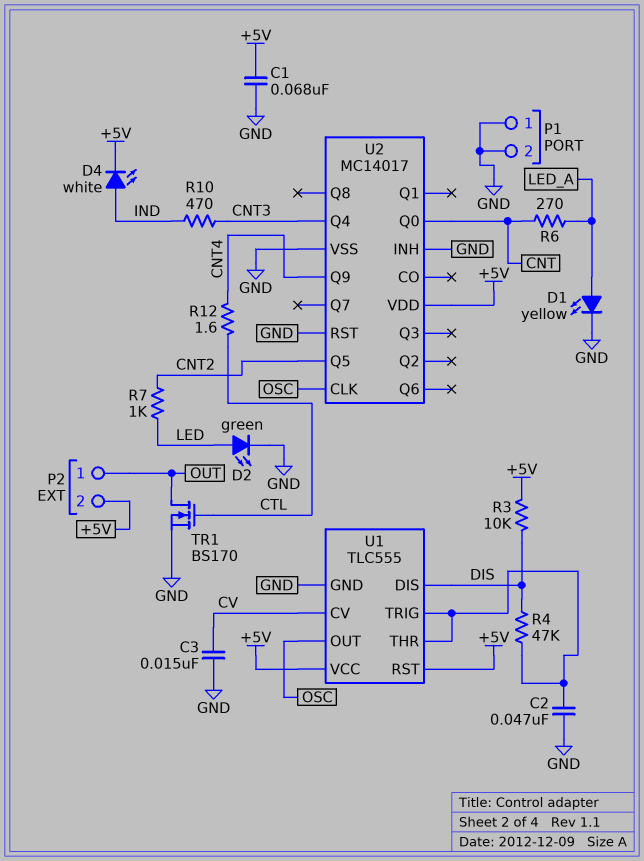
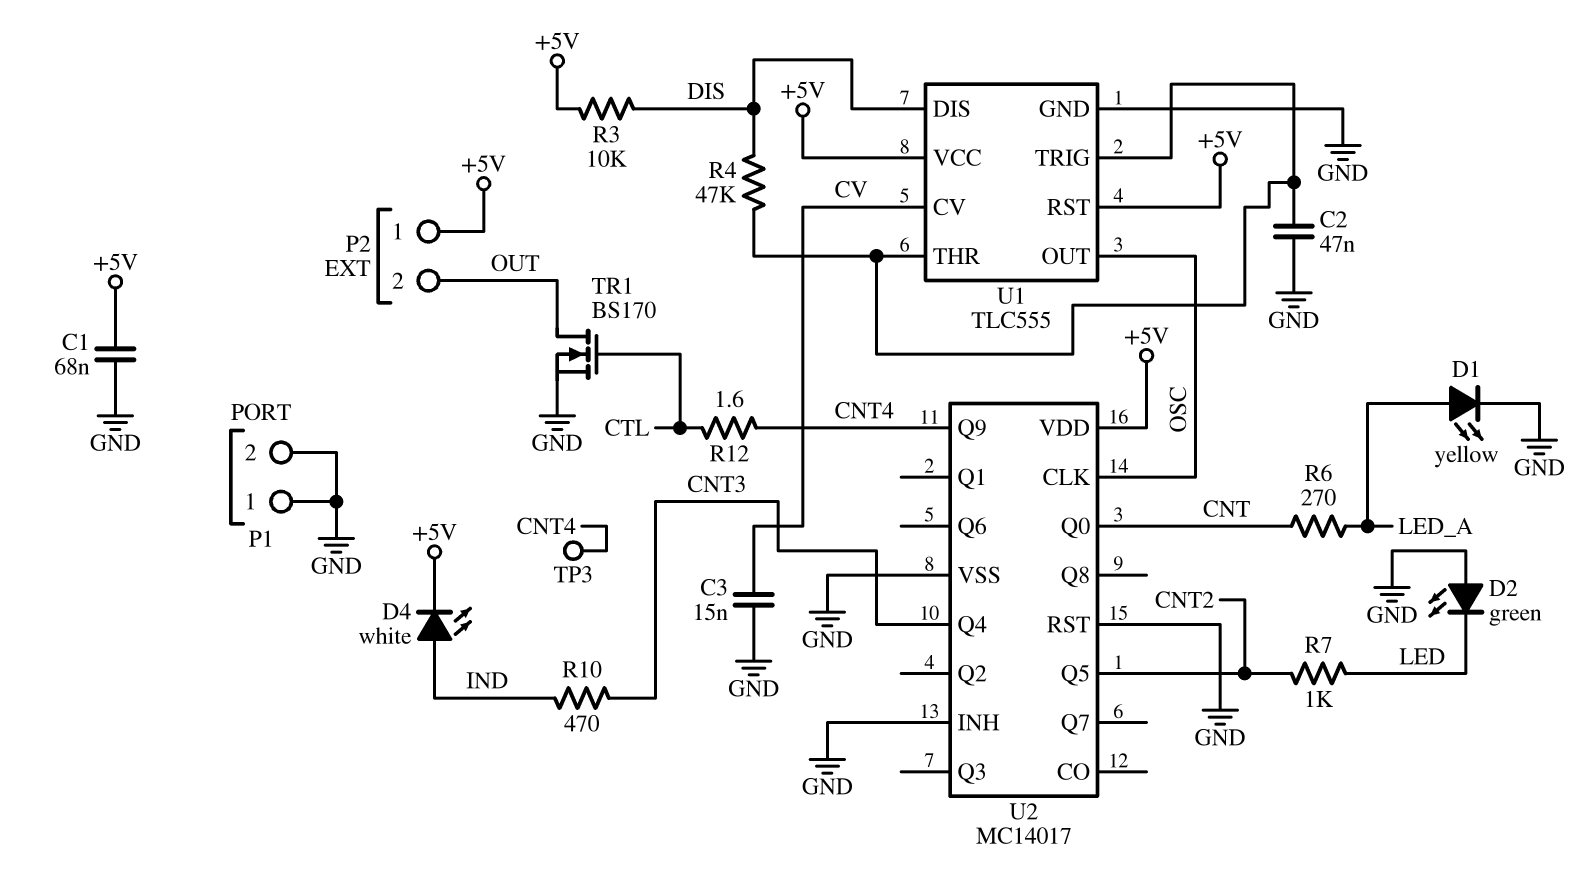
D2: LED green (A LED, K GND) -> LED green (A GND, K LED)
P2 pin 1: OUT -> +5V
P2 pin 2: +5V -> OUT
TP3: none -> test point (CNT4)

